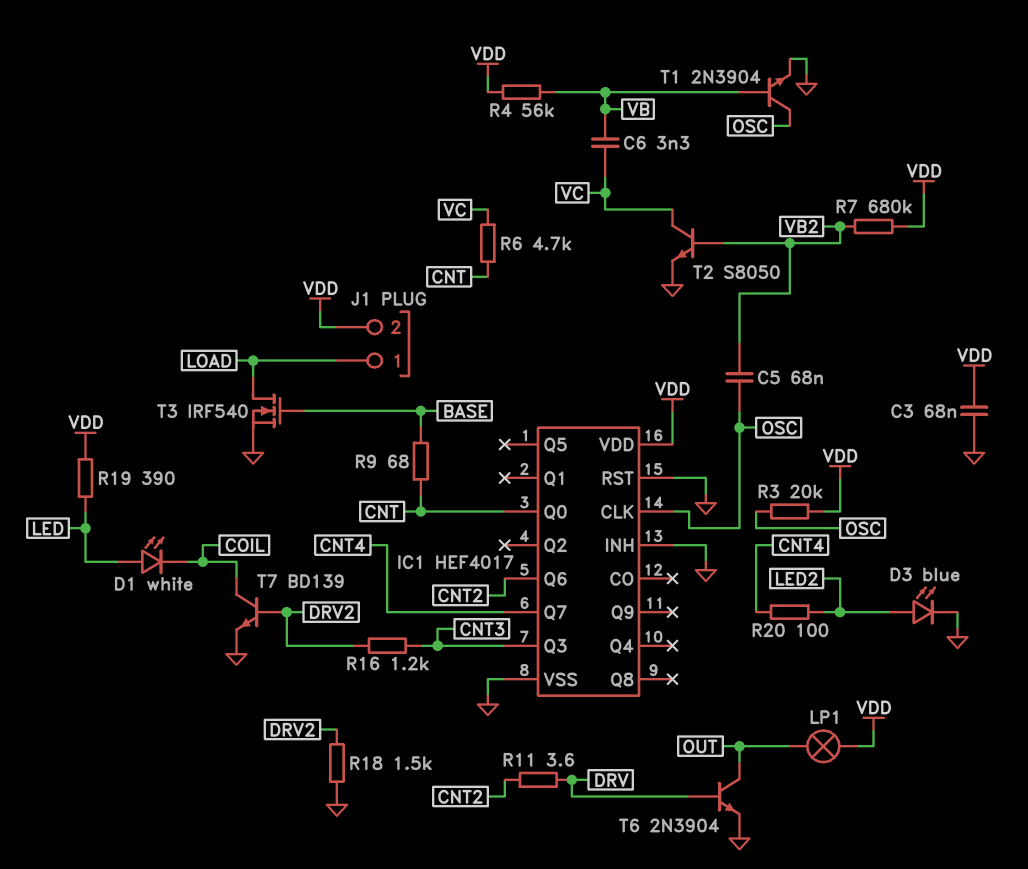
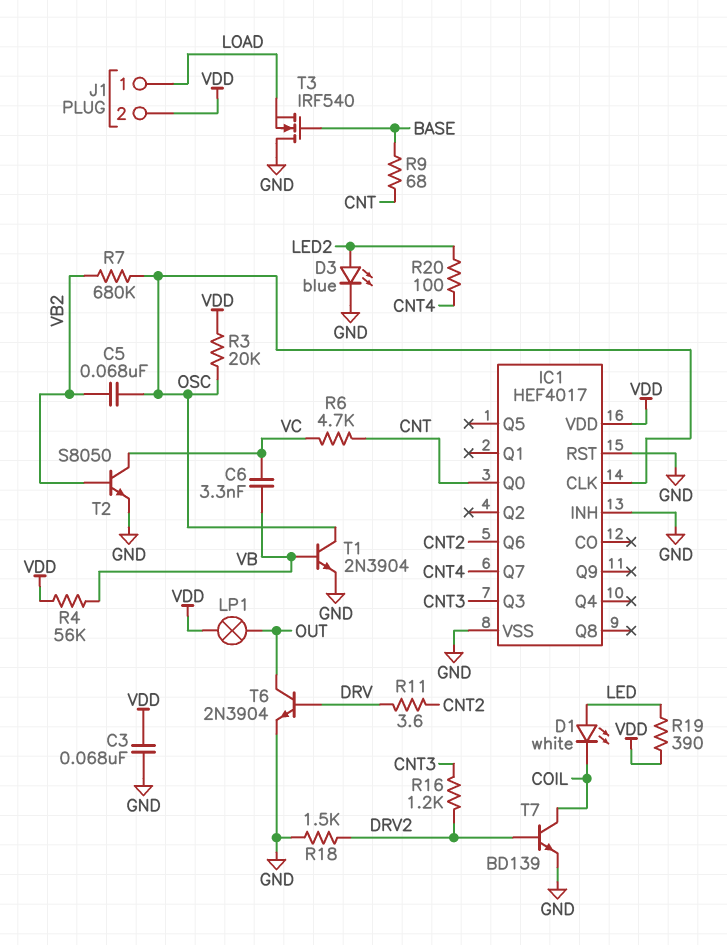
R7: 680k (VB2, VDD) -> 680k (OSC, VB2)
T3: NMOS IRF540 (G BASE, D LOAD, S GND) -> NMOS IRF540 (G BASE, D GND, S LOAD)

